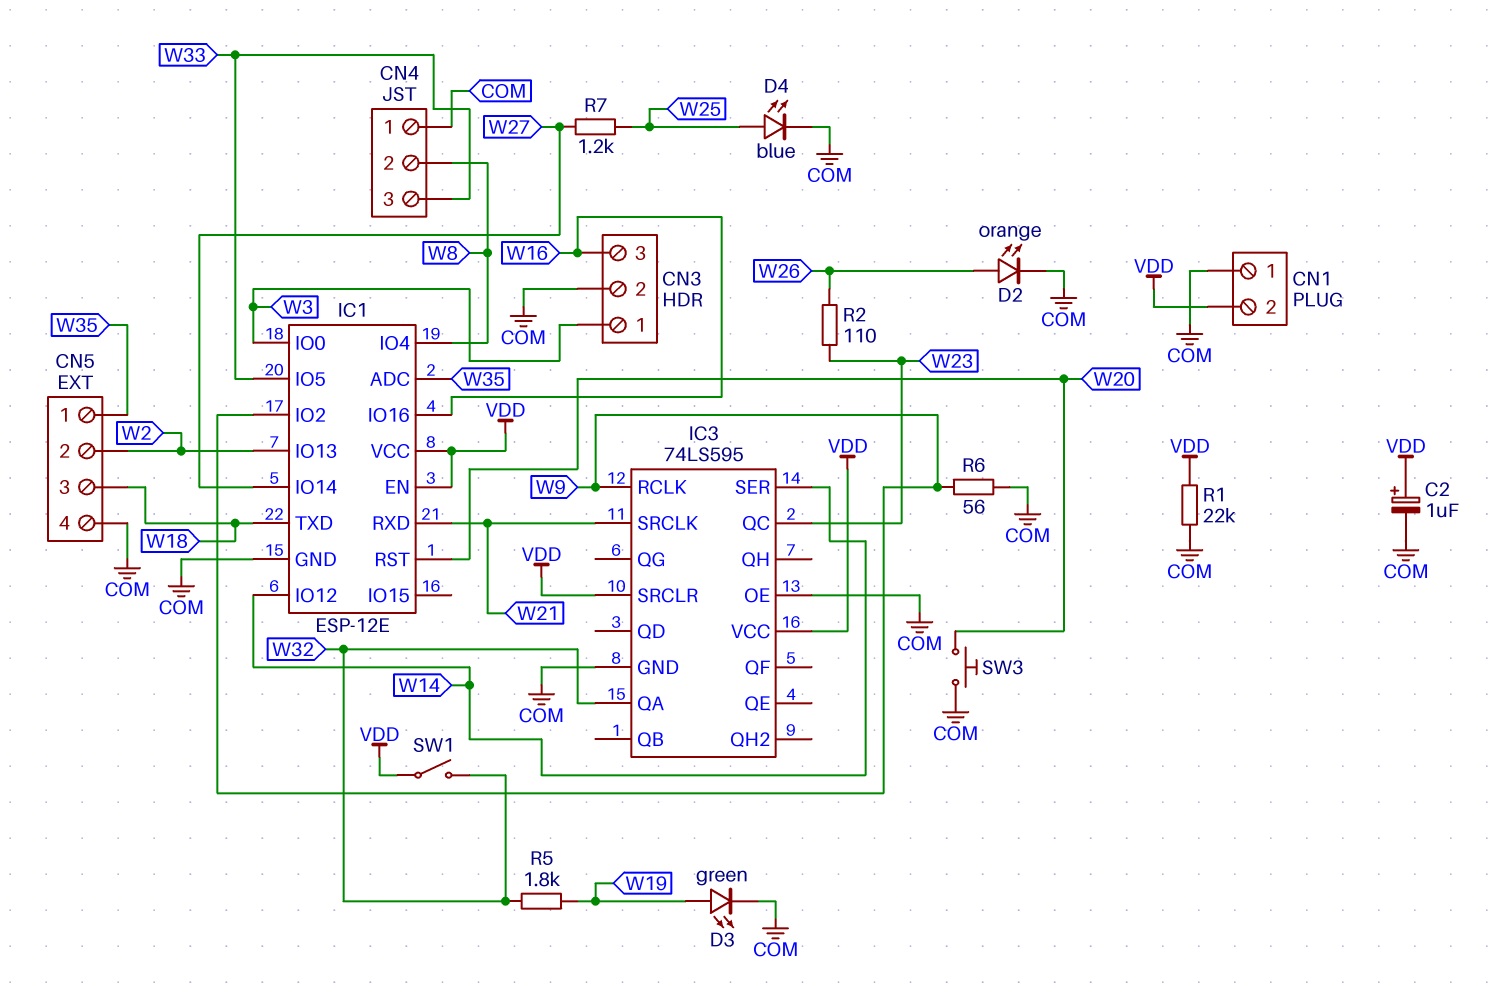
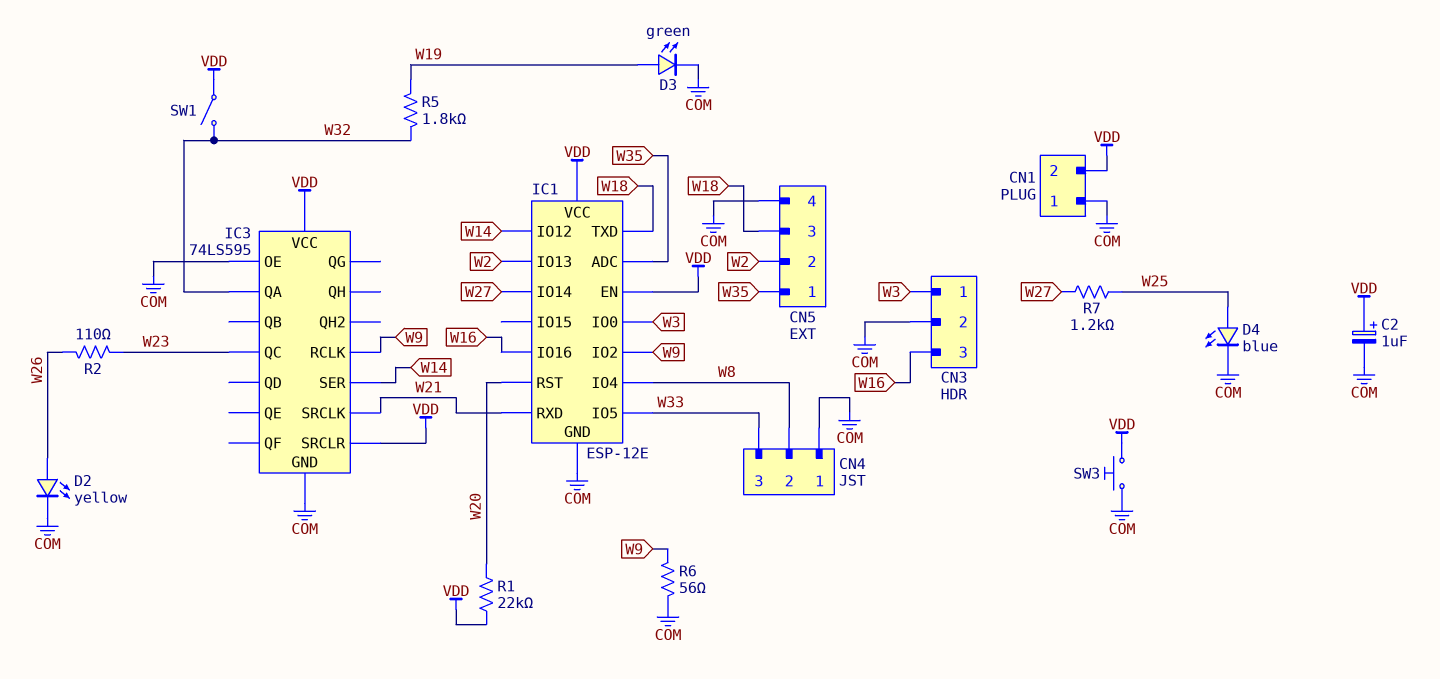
D2: LED orange (A W26, K COM) -> LED yellow (A W26, K COM)
R1: 22k (COM, VDD) -> 22k (VDD, W20)
SW3: button (COM, W20) -> button (COM, VDD)

